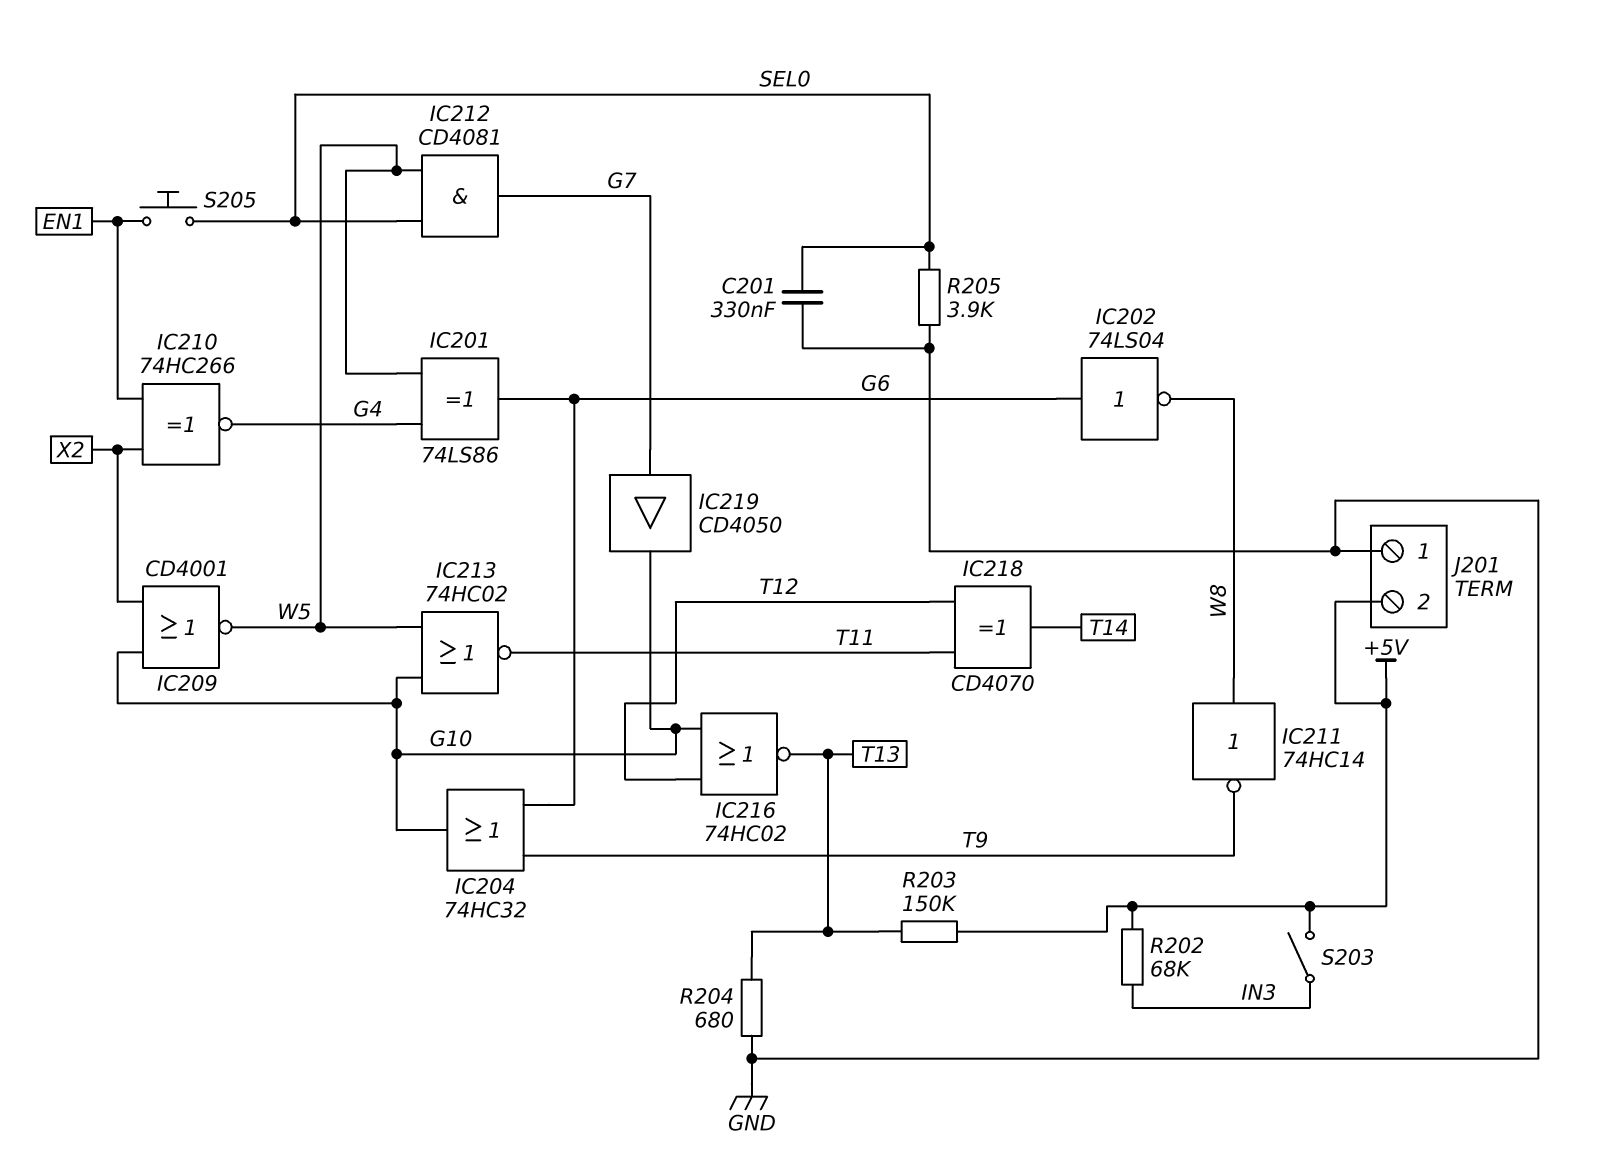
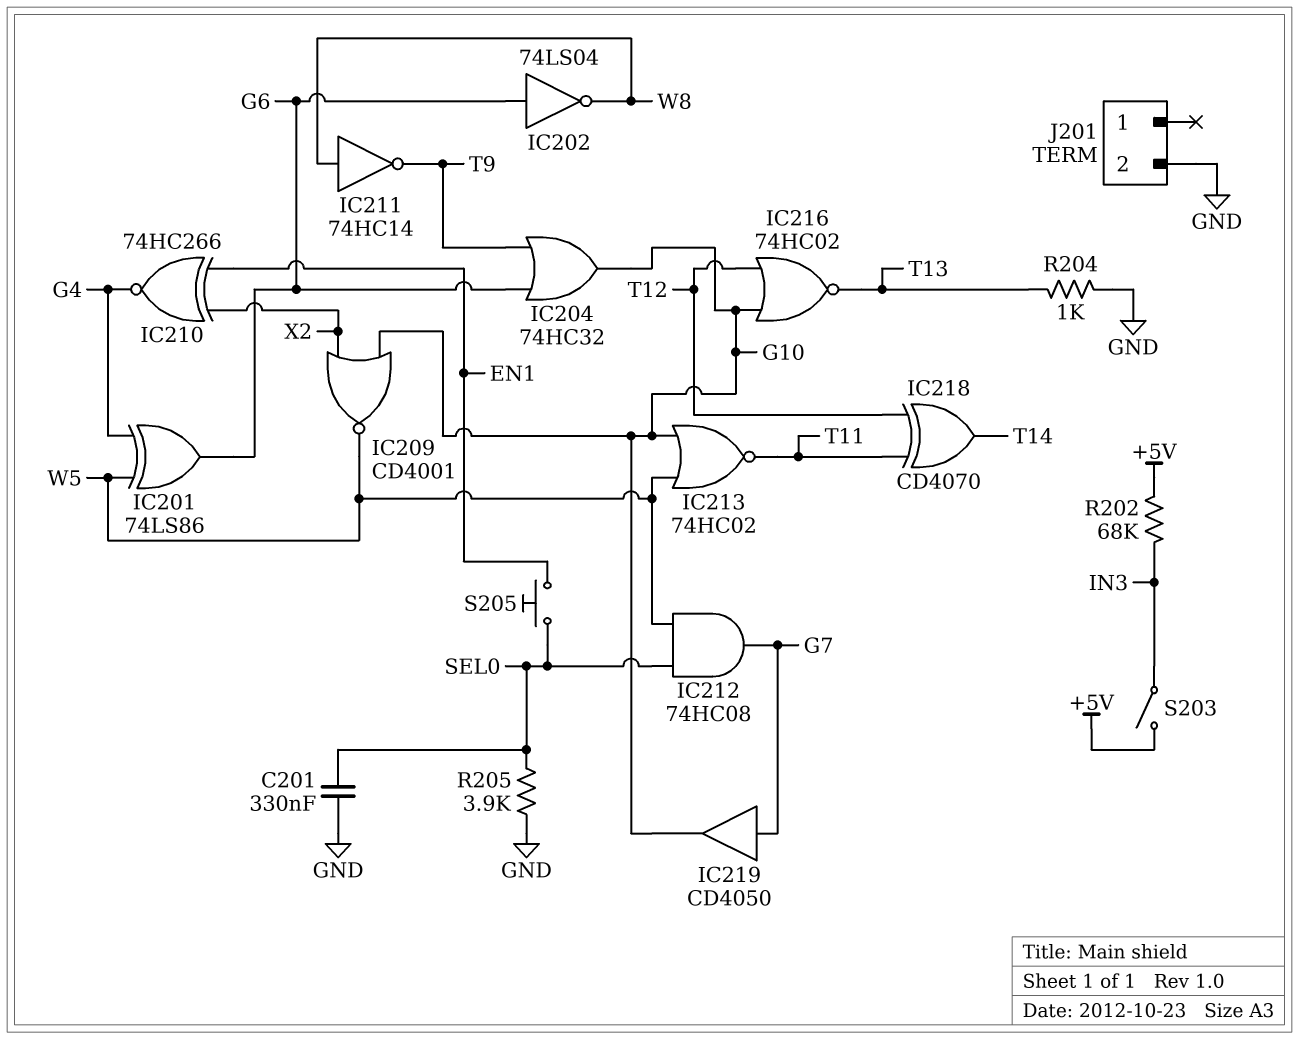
IC212: AND CD4081 (in SEL0, in W5, out G7) -> AND 74HC08 (in SEL0, in W5, out G7)
J201 pin 1: GND -> none
J201 pin 2: +5V -> GND
R203: 150k (+5V, T13) -> none
R204: 680 (GND, T13) -> 1k (GND, T13)

